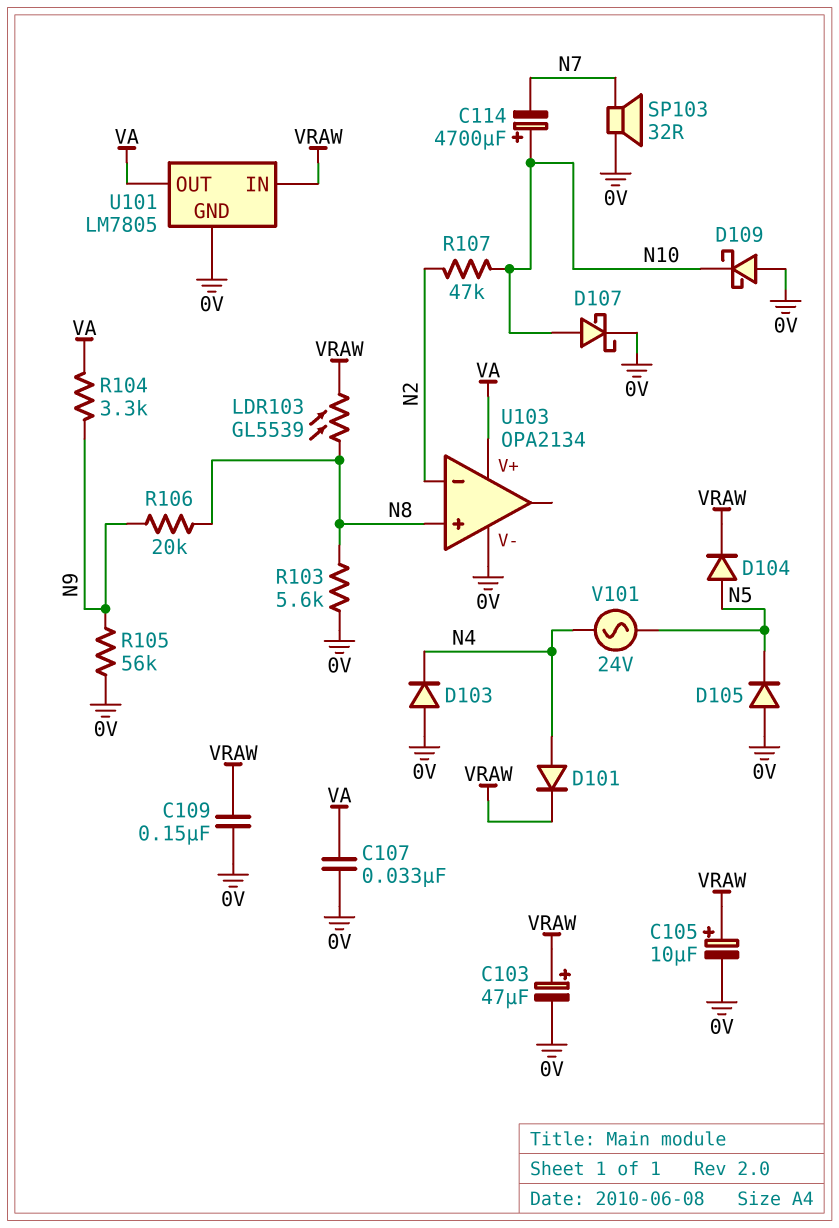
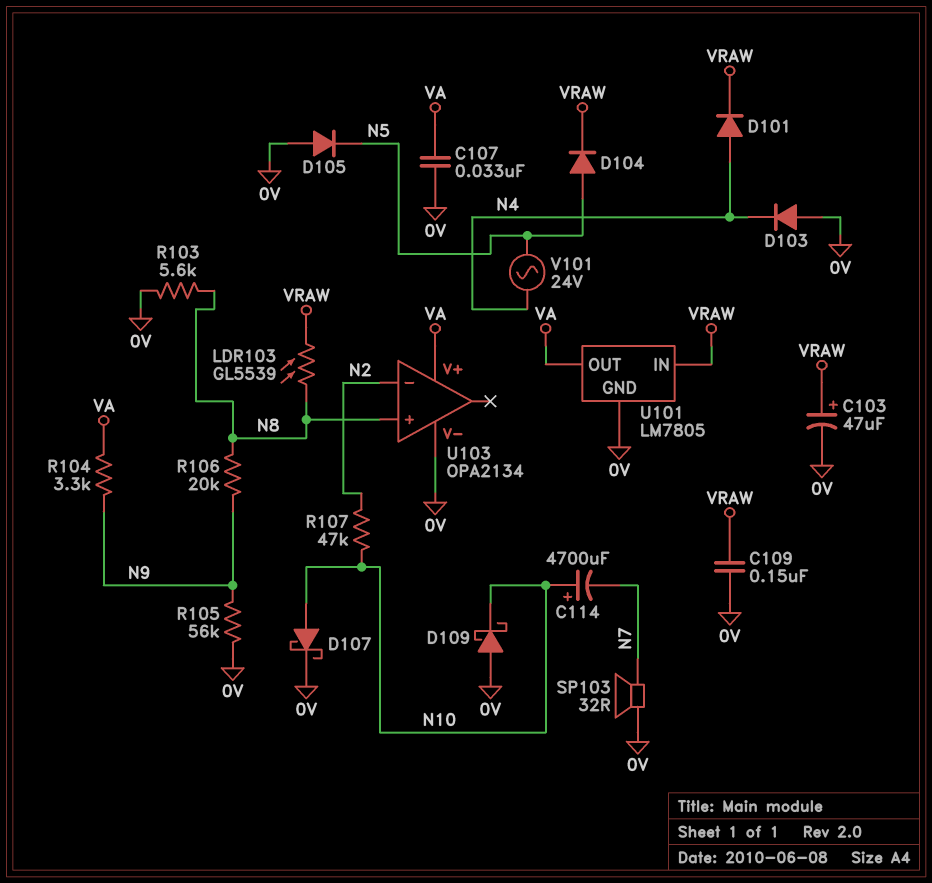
C105: 10uF (plus VRAW, minus 0V) -> none

